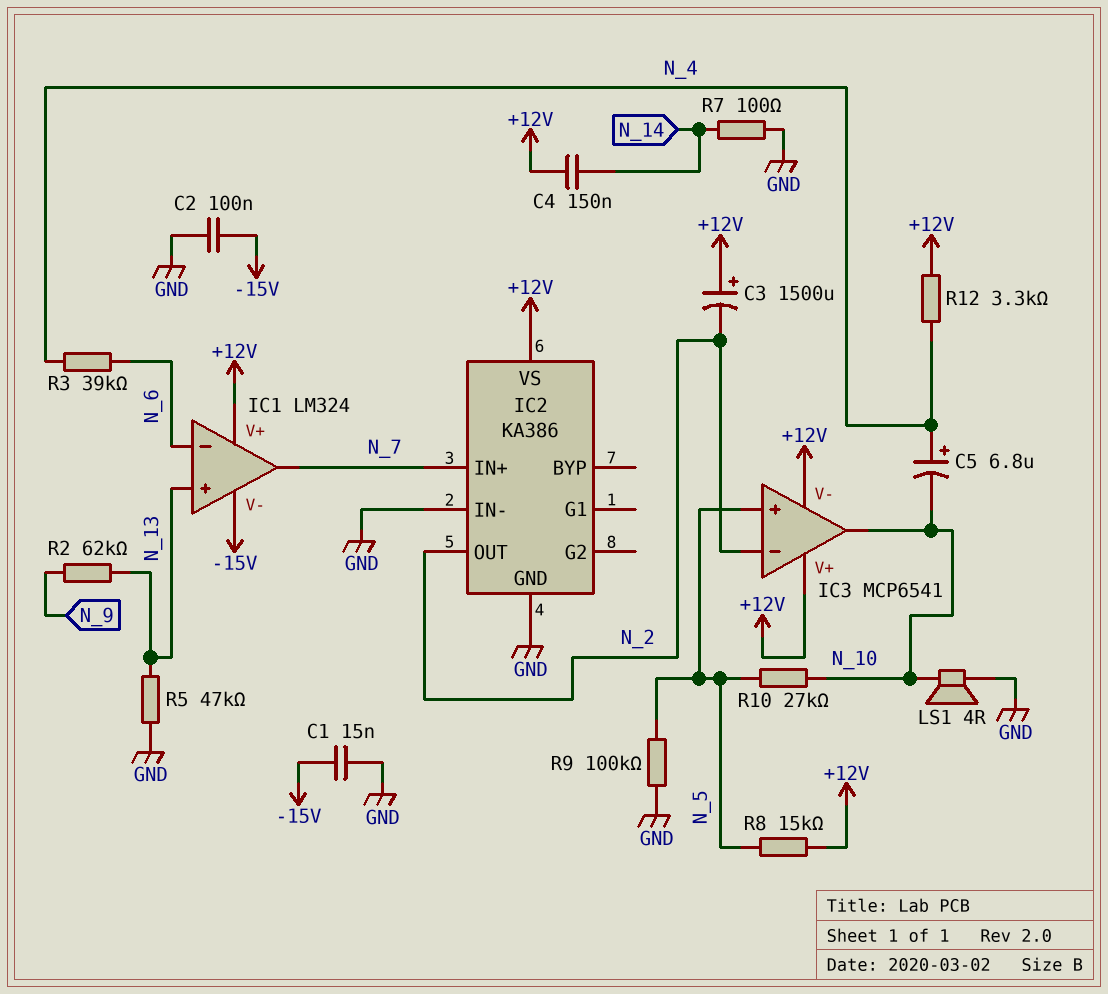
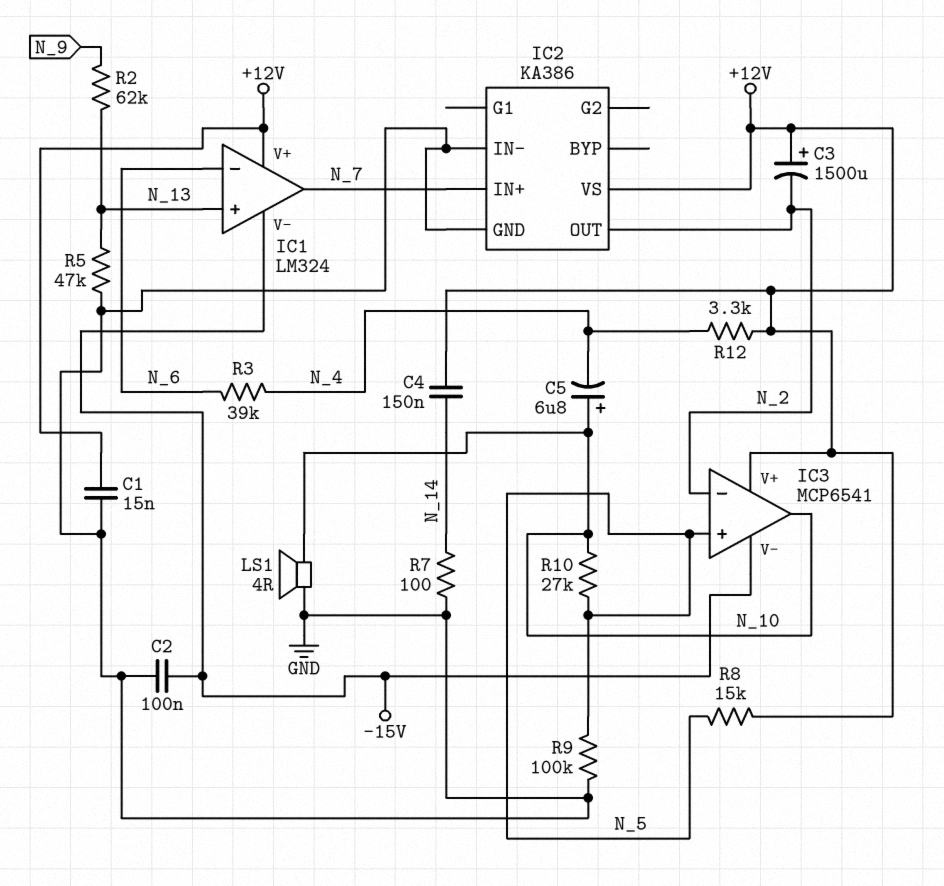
C1: 15nF (-15V, GND) -> 15nF (+12V, GND)
C5: 6.8uF (plus N_4, minus N_10) -> 6.8uF (plus N_10, minus N_4)
IC3 pin V-: +12V -> -15V

